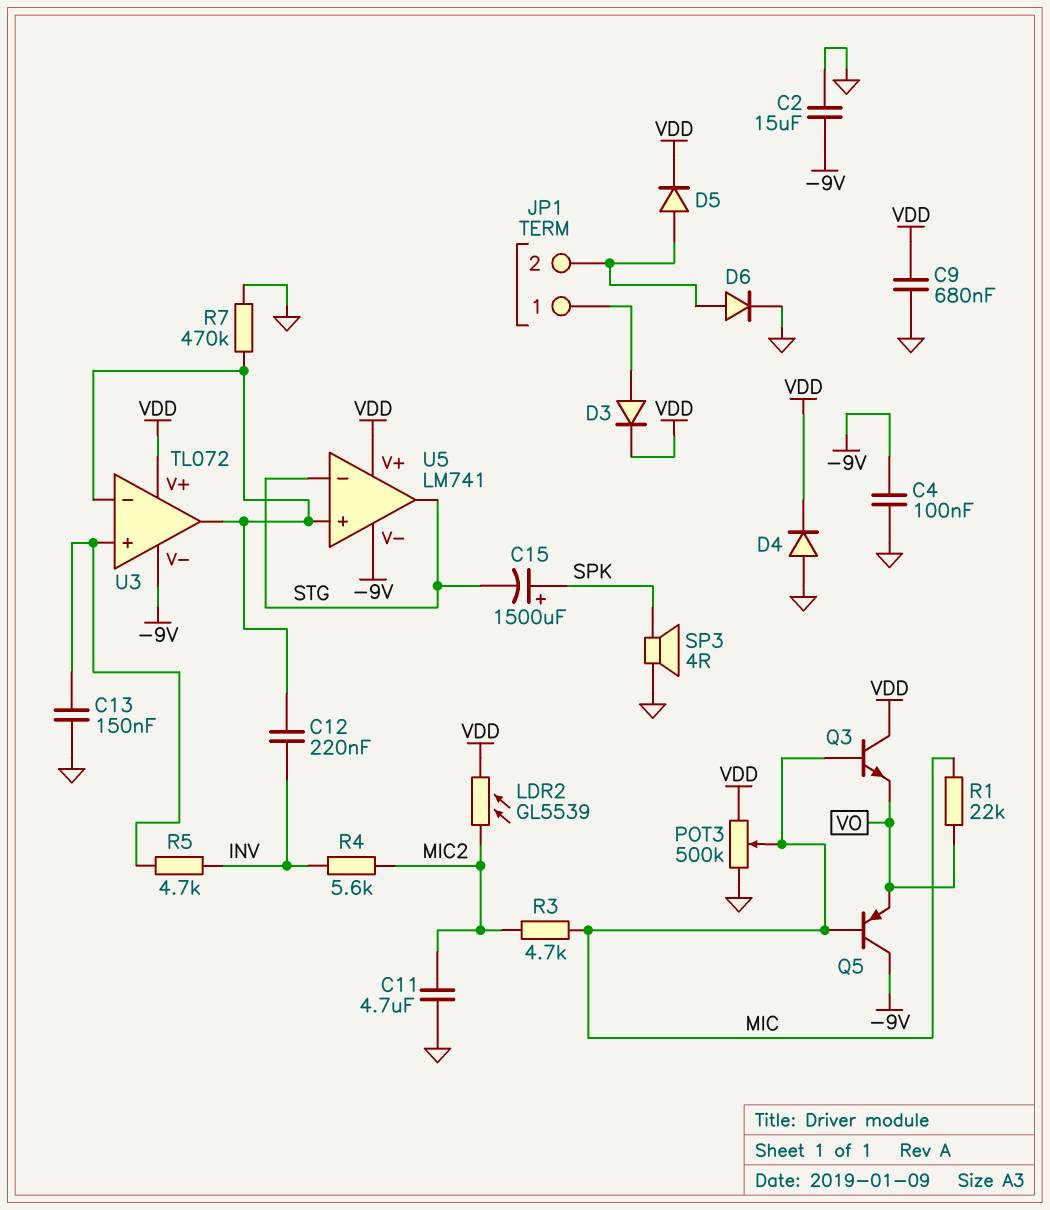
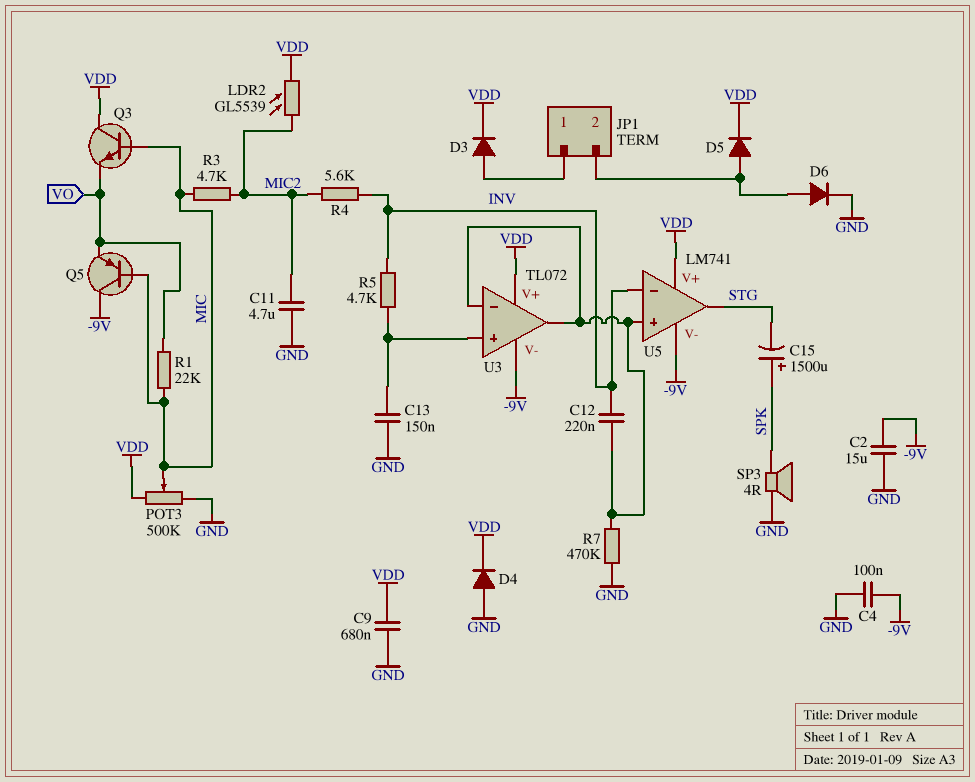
U5 pin in-: STG -> INV

